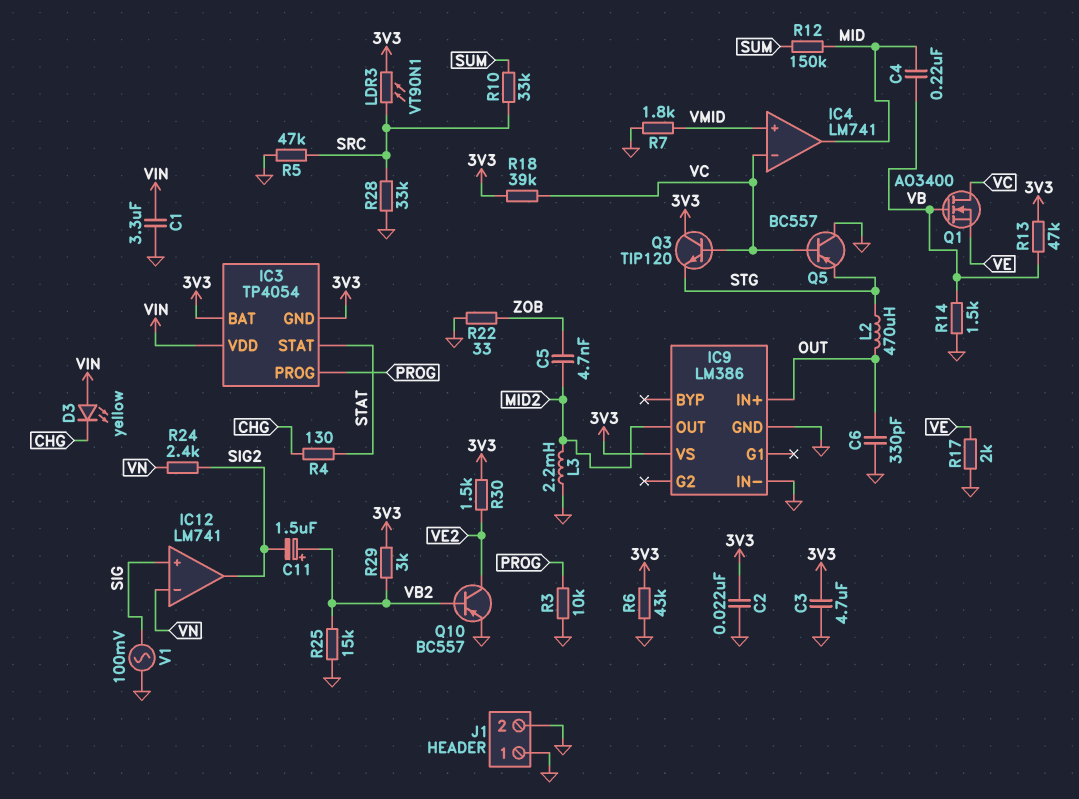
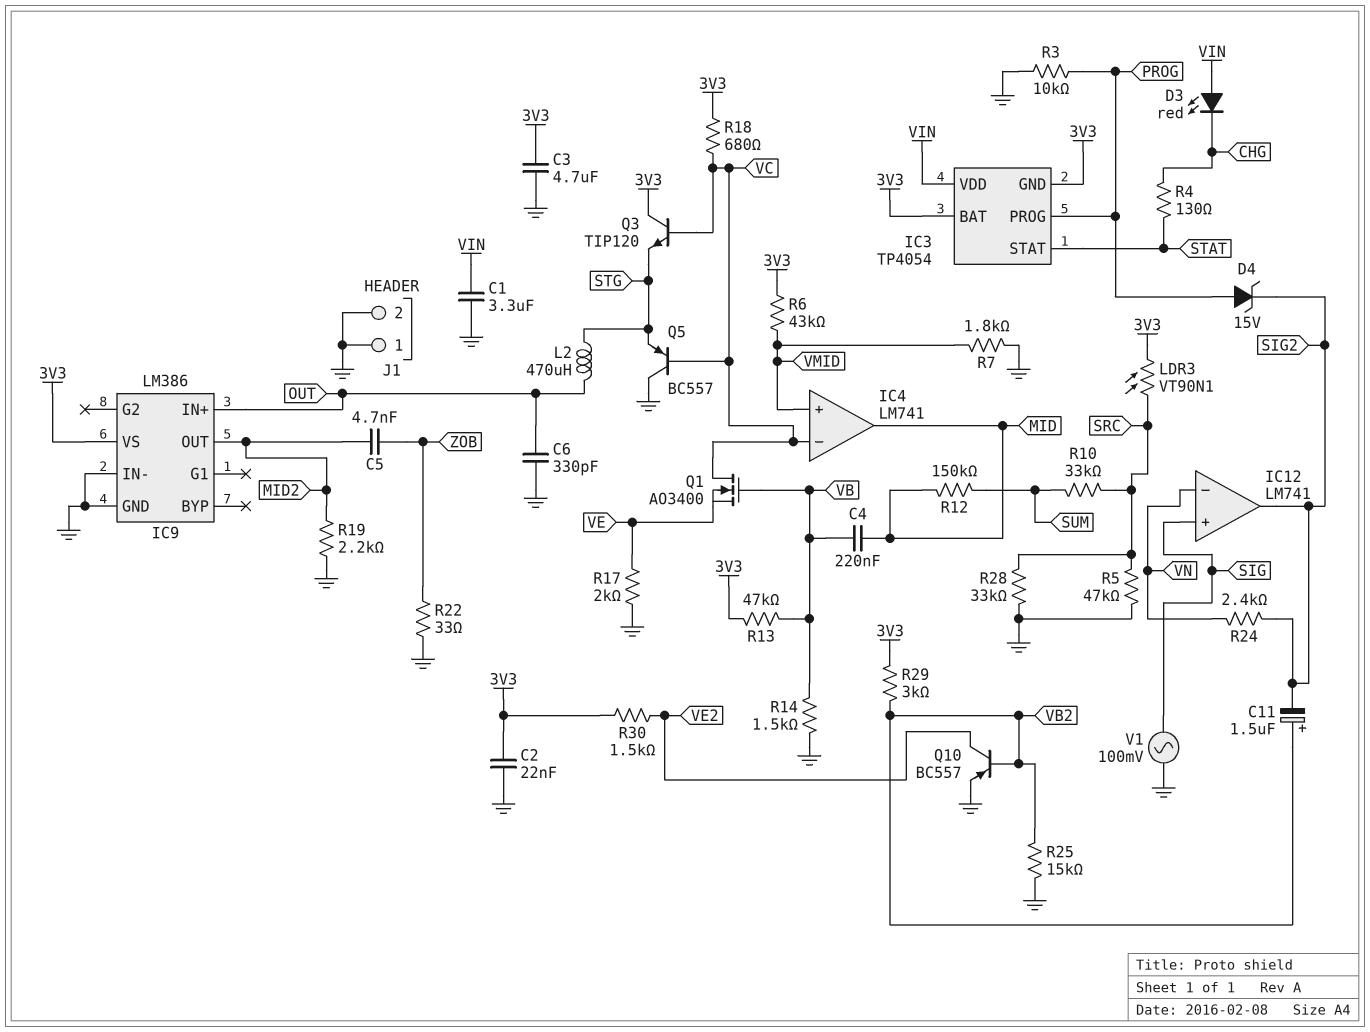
D3: LED yellow (A VIN, K CHG) -> LED red (A VIN, K CHG)
D4: none -> zener 15V (A PROG, K SIG2)
L3: 2.2mH (GND, MID2) -> none
R6: 43k (3V3, GND) -> 43k (3V3, VMID)
R18: 39k (3V3, VC) -> 680 (3V3, VC)
R19: none -> 2.2k (GND, MID2)

